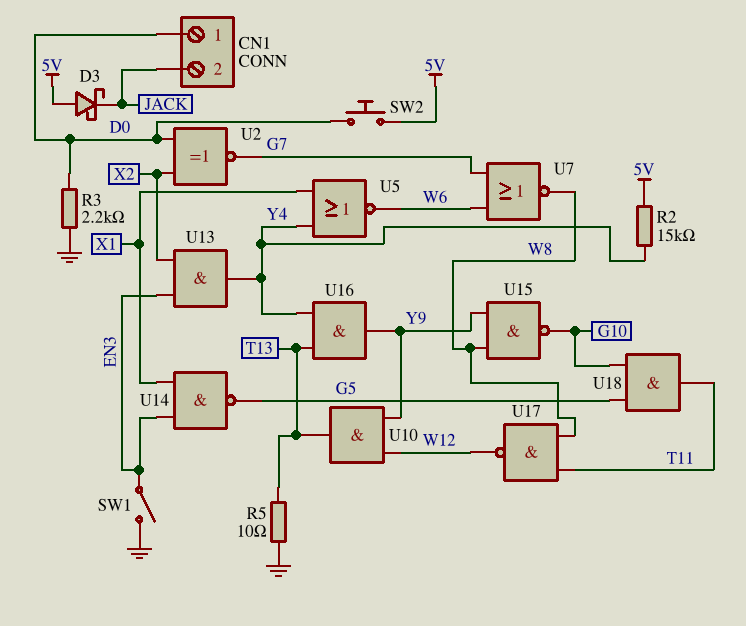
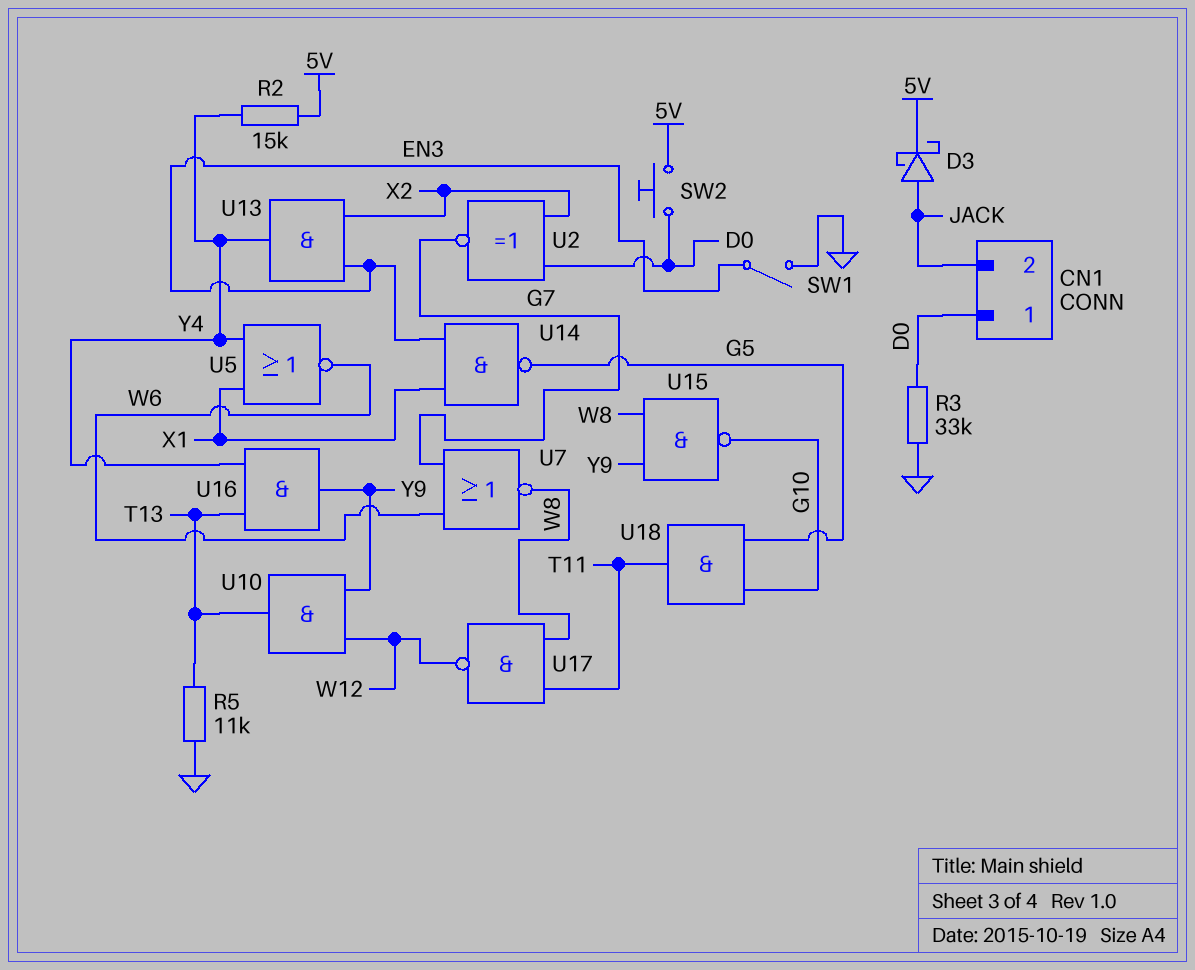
D3: schottky (A 5V, K JACK) -> schottky (A JACK, K 5V)
R3: 2.2k (D0, GND) -> 33k (D0, GND)
R5: 10 (GND, T13) -> 11k (GND, T13)

